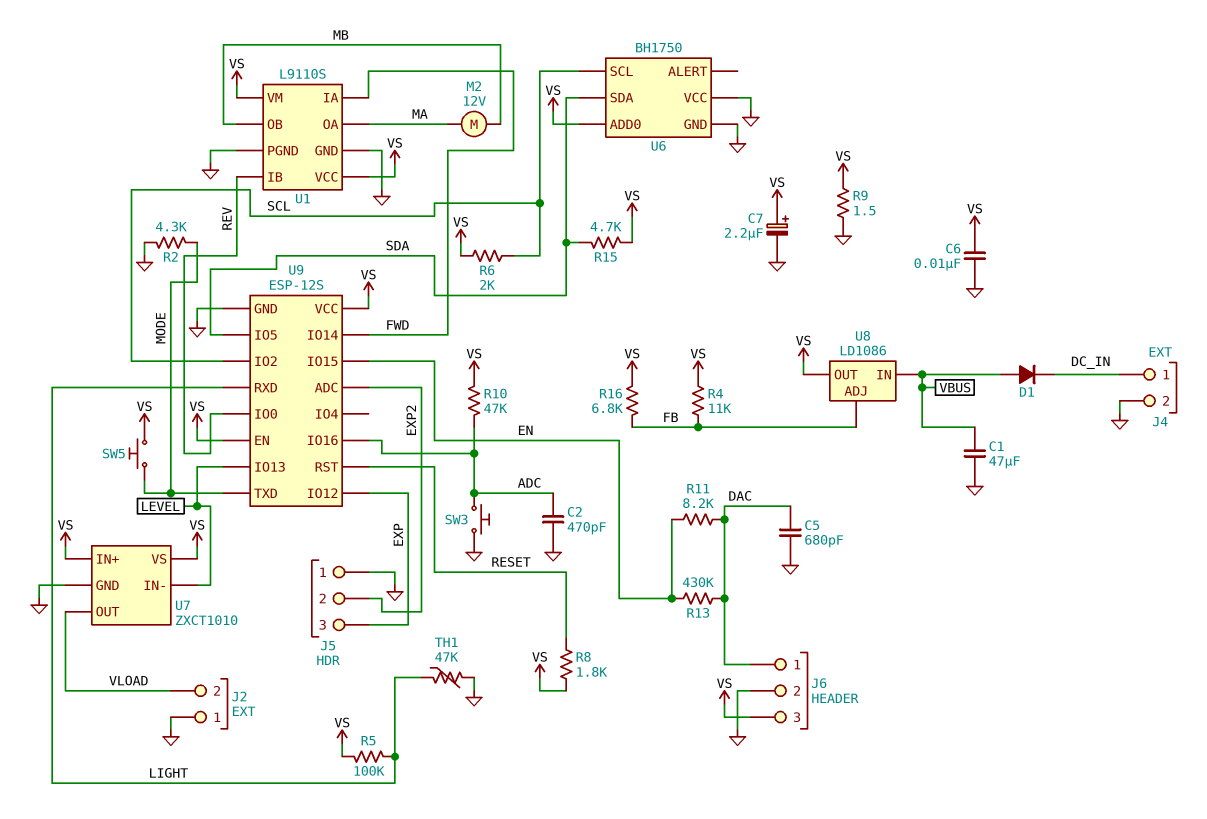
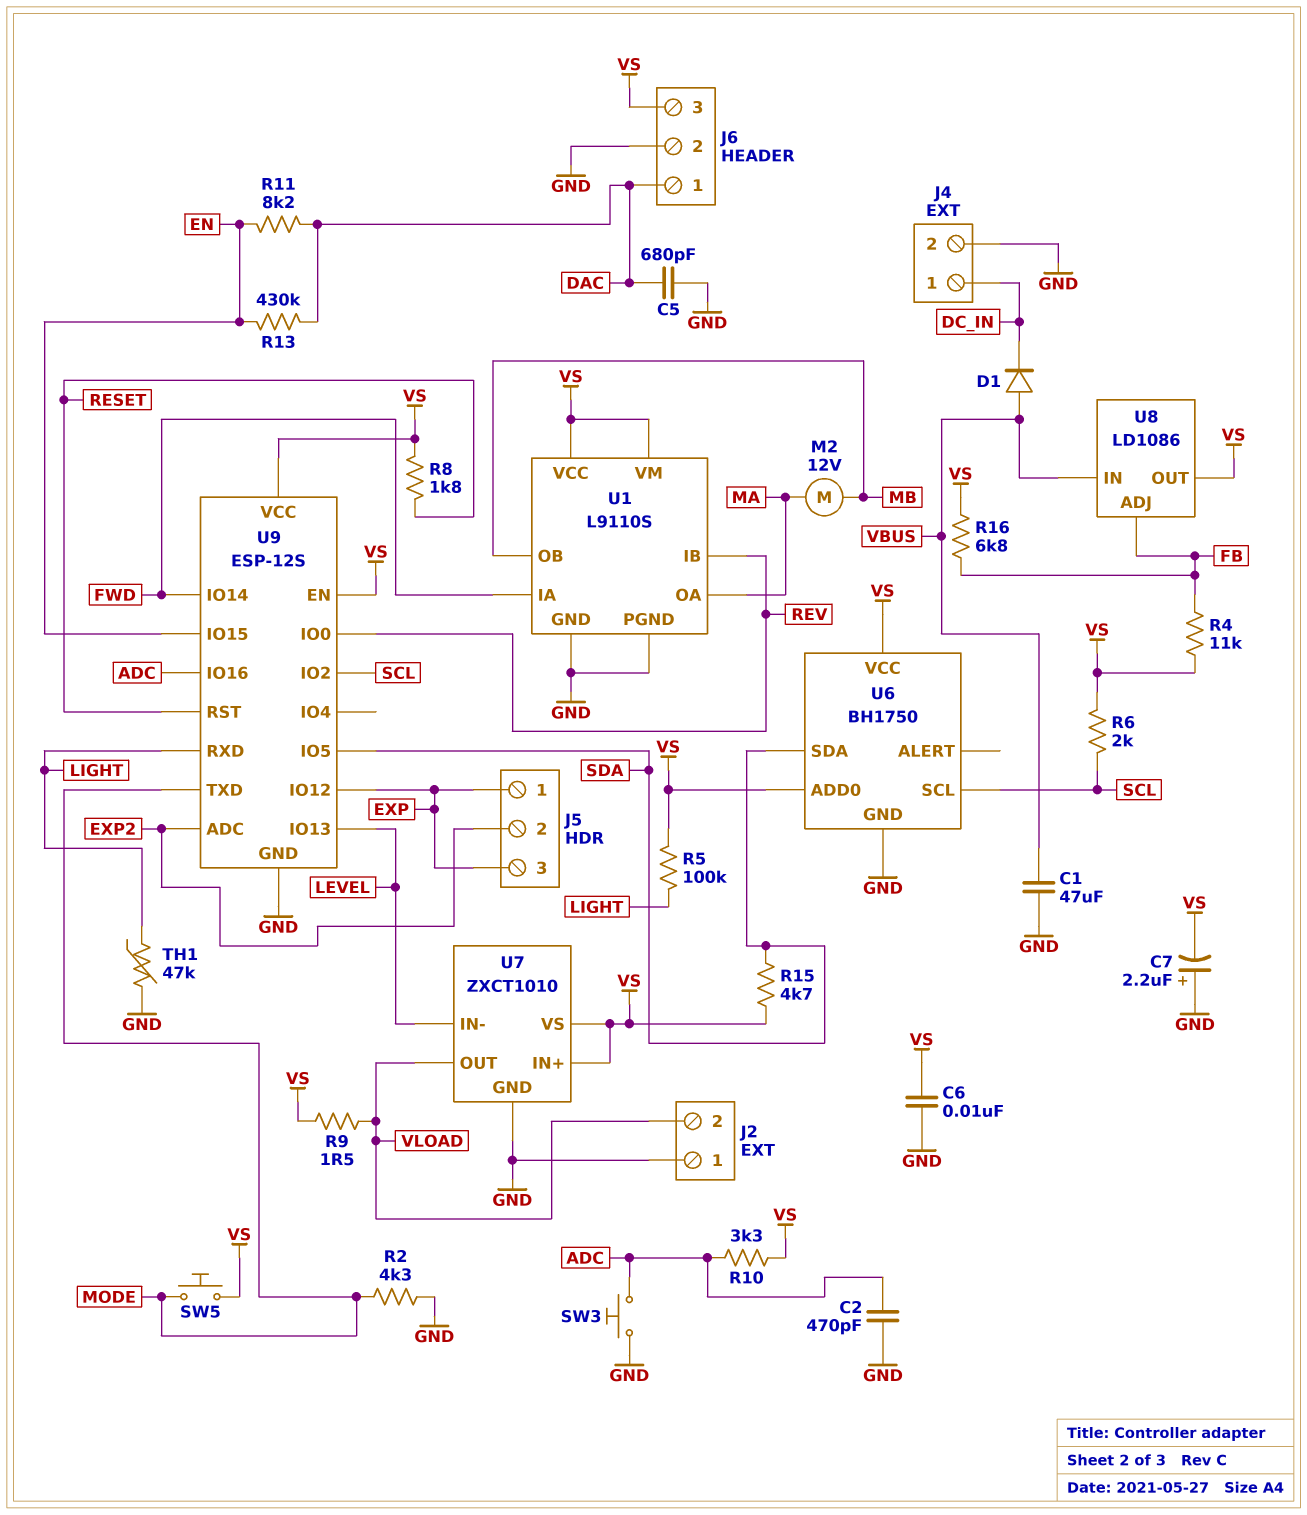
C7: 2.2uF (plus VS, minus GND) -> 2.2uF (plus GND, minus VS)
J5 pin 1: GND -> EXP
R9: 1.5 (GND, VS) -> 1.5 (VLOAD, VS)
R10: 47k (ADC, VS) -> 3.3k (ADC, VS)
U6 pin VCC: GND -> VS

